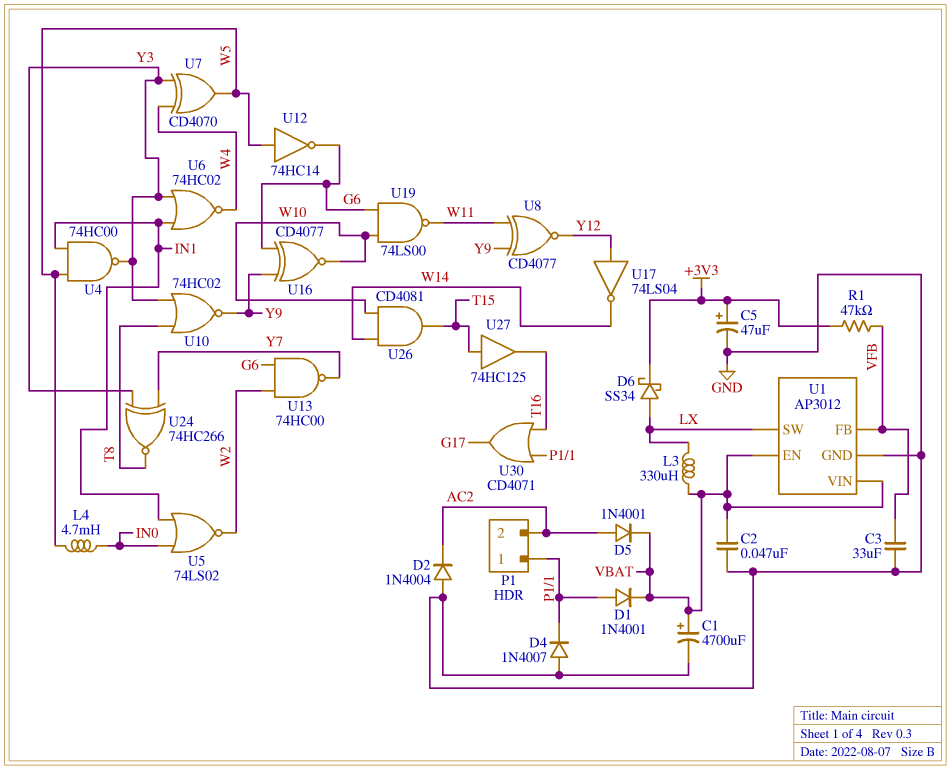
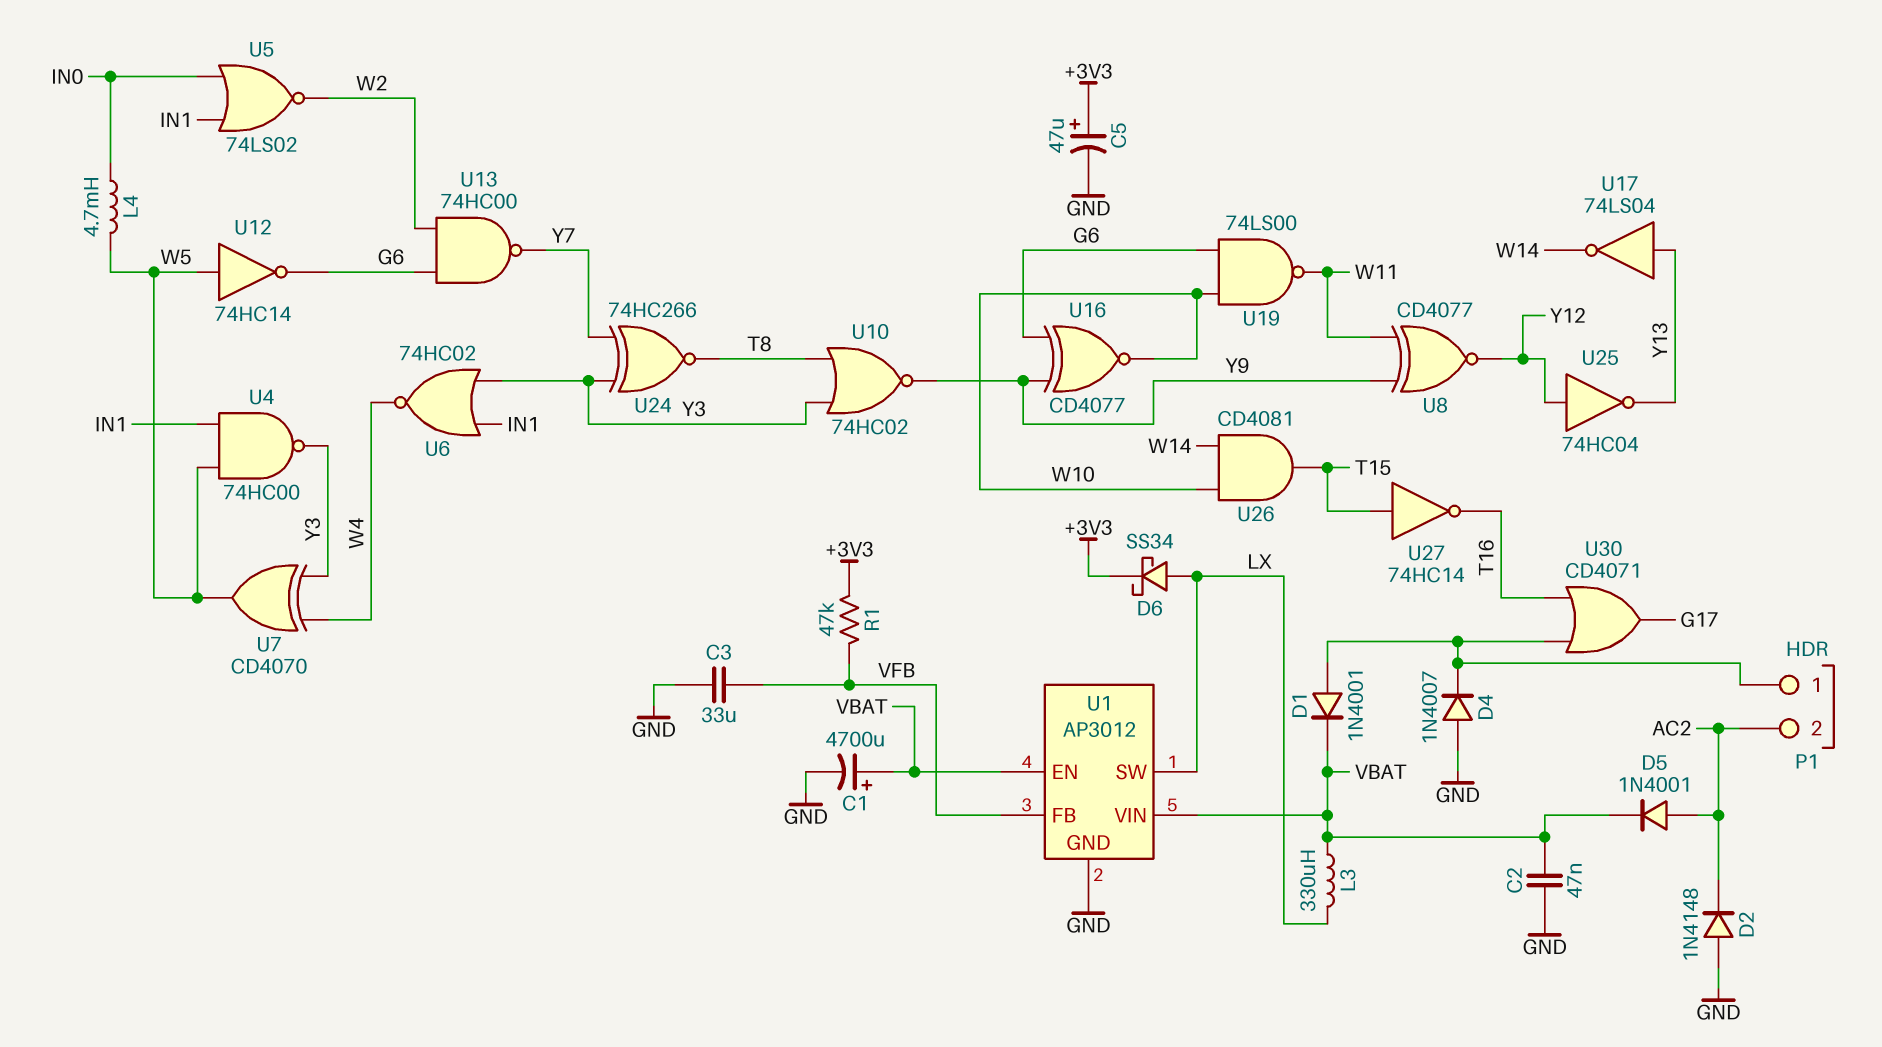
D2: diode 1N4004 (A GND, K AC2) -> diode 1N4148 (A GND, K AC2)
U17: NOT 74LS04 (in Y12, out W14) -> NOT 74LS04 (in Y13, out W14)
U25: none -> NOT 74HC04 (in Y12, out Y13)
U27: buffer 74HC125 (in T15, out T16) -> NOT 74HC14 (in T15, out T16)

